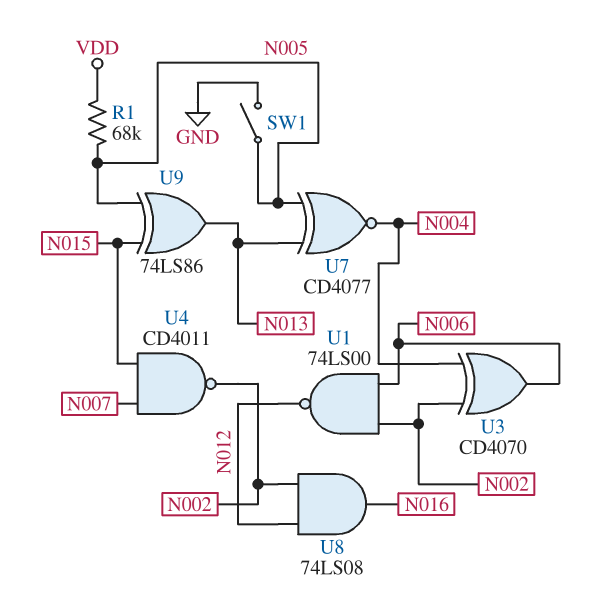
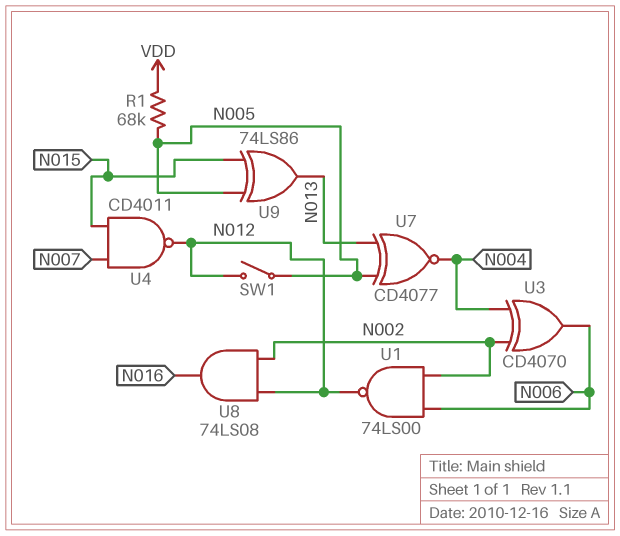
SW1: switch (GND, N005) -> switch (N005, N012)
U4: NAND CD4011 (in N007, in N015, out N002) -> NAND CD4011 (in N007, in N015, out N012)

